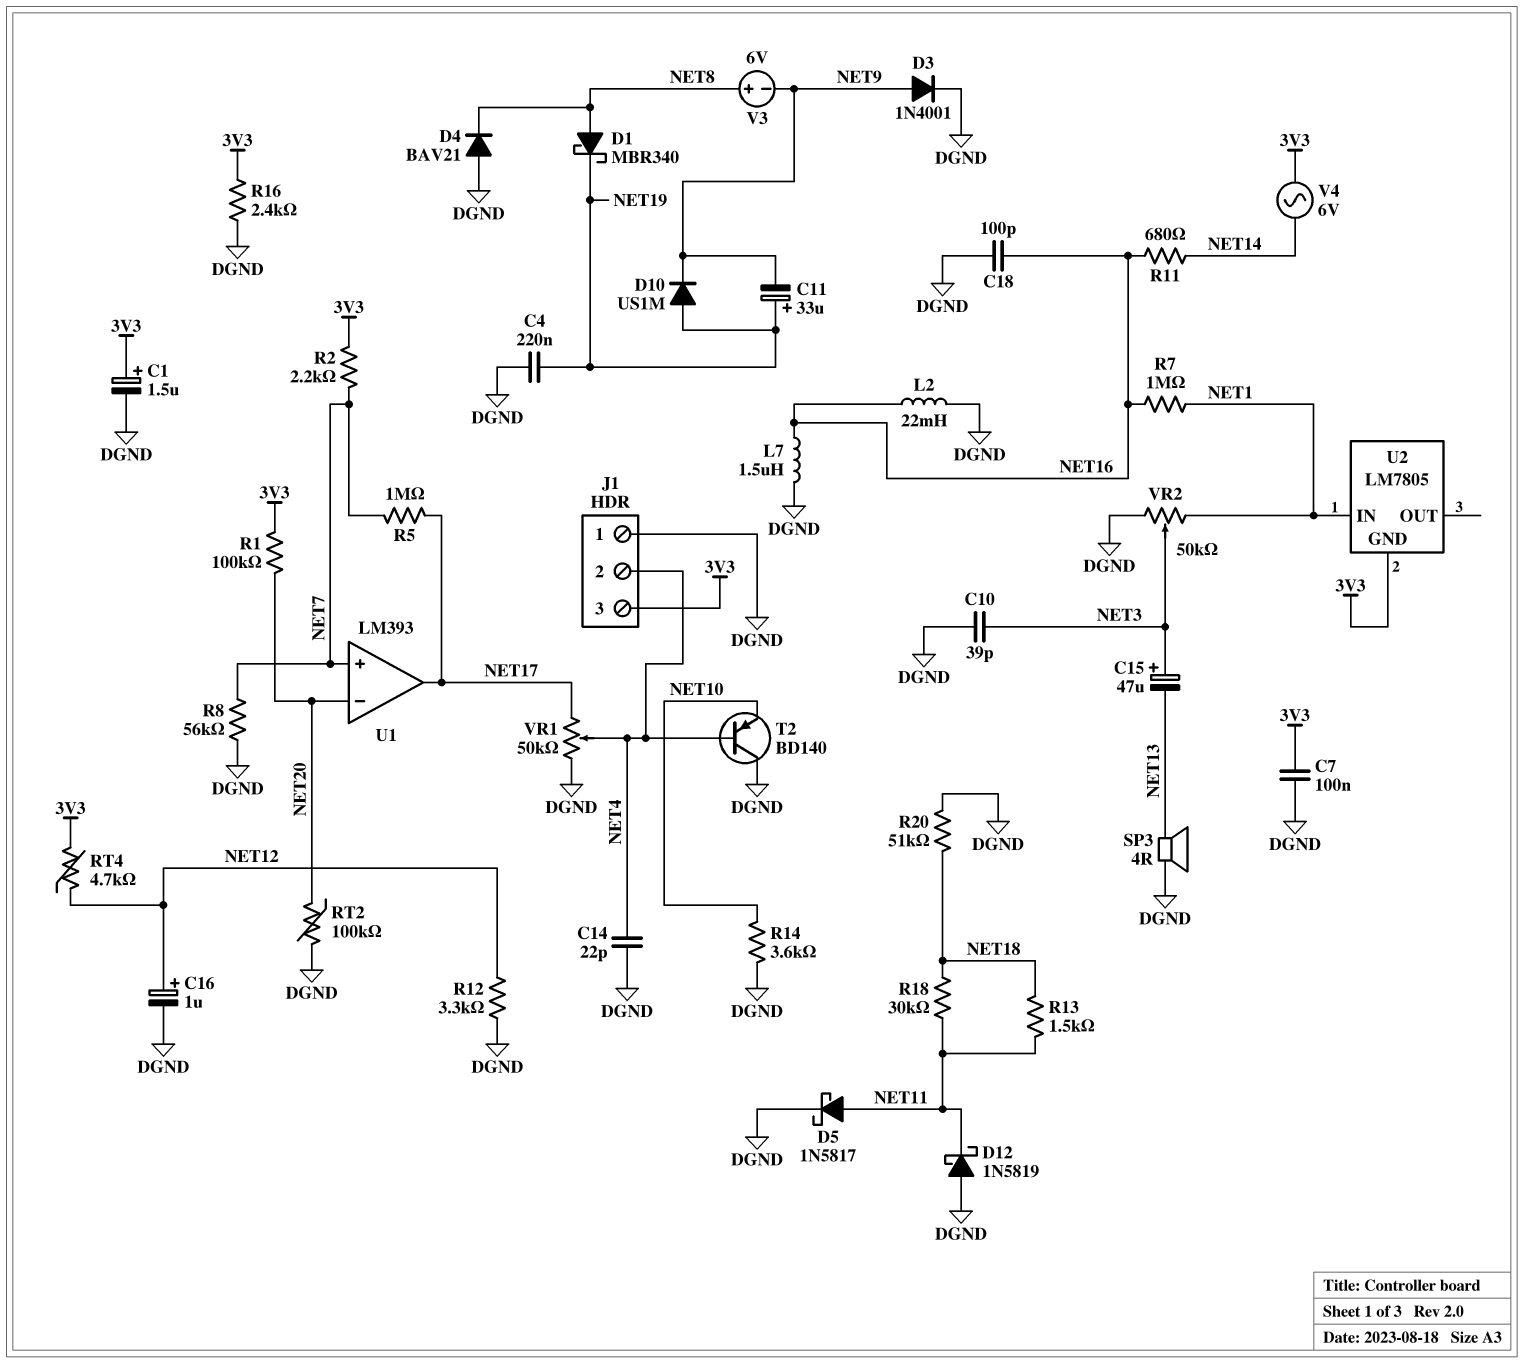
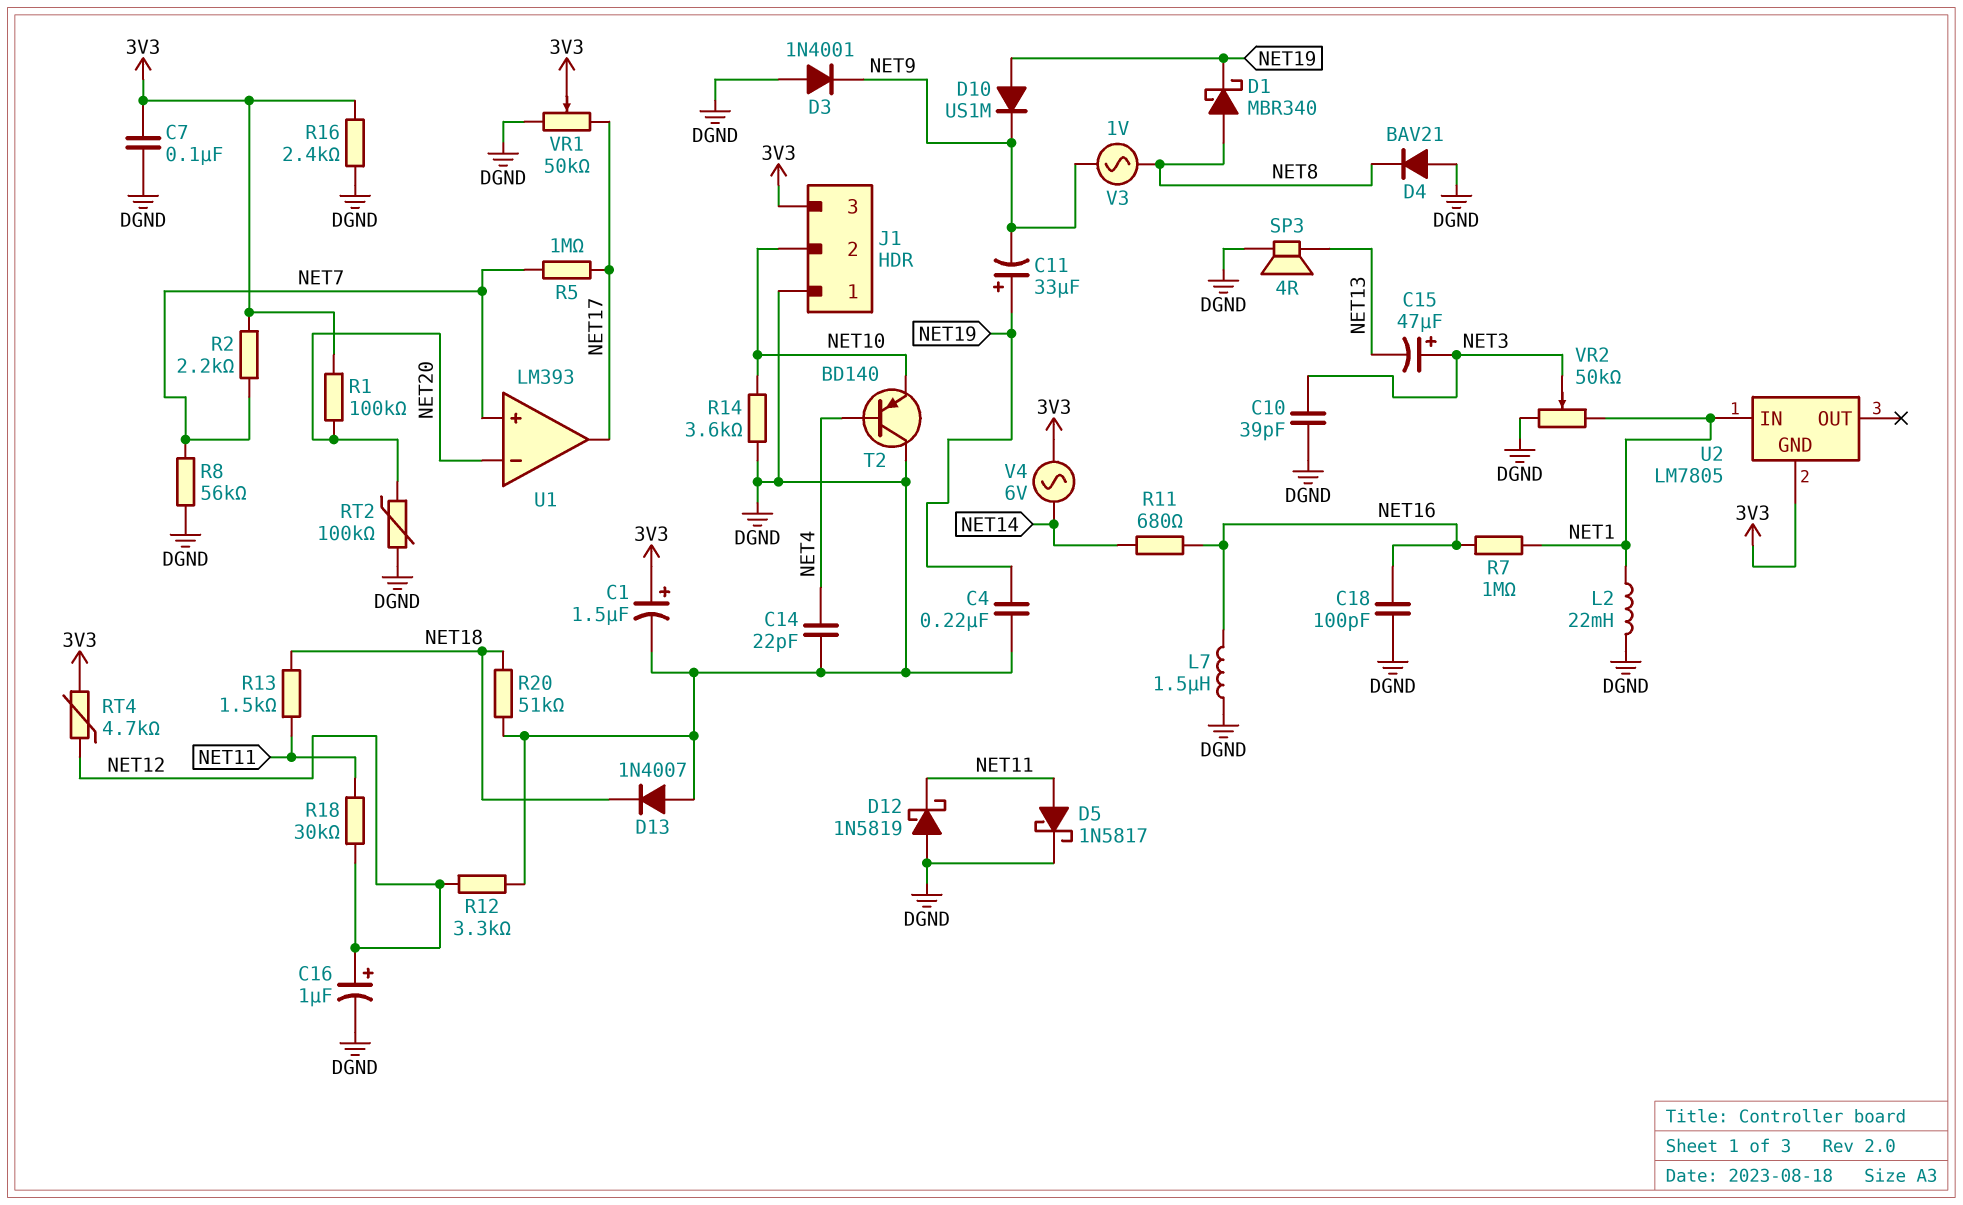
D3: diode 1N4001 (A NET9, K DGND) -> diode 1N4001 (A DGND, K NET9)
D13: none -> diode 1N4007 (A DGND, K NET18)
J1 pin 2: NET4 -> NET10
L2: 22mH (DGND, NET16) -> 22mH (DGND, NET1)
R18: 30k (NET11, NET18) -> 30k (NET11, NET12)
V3: 6V (plus NET8, minus NET9) -> AC 1V (NET8, NET9)
VR1: 50k (DGND, NET17, wiper NET4) -> 50k (DGND, NET17, wiper 3V3)

